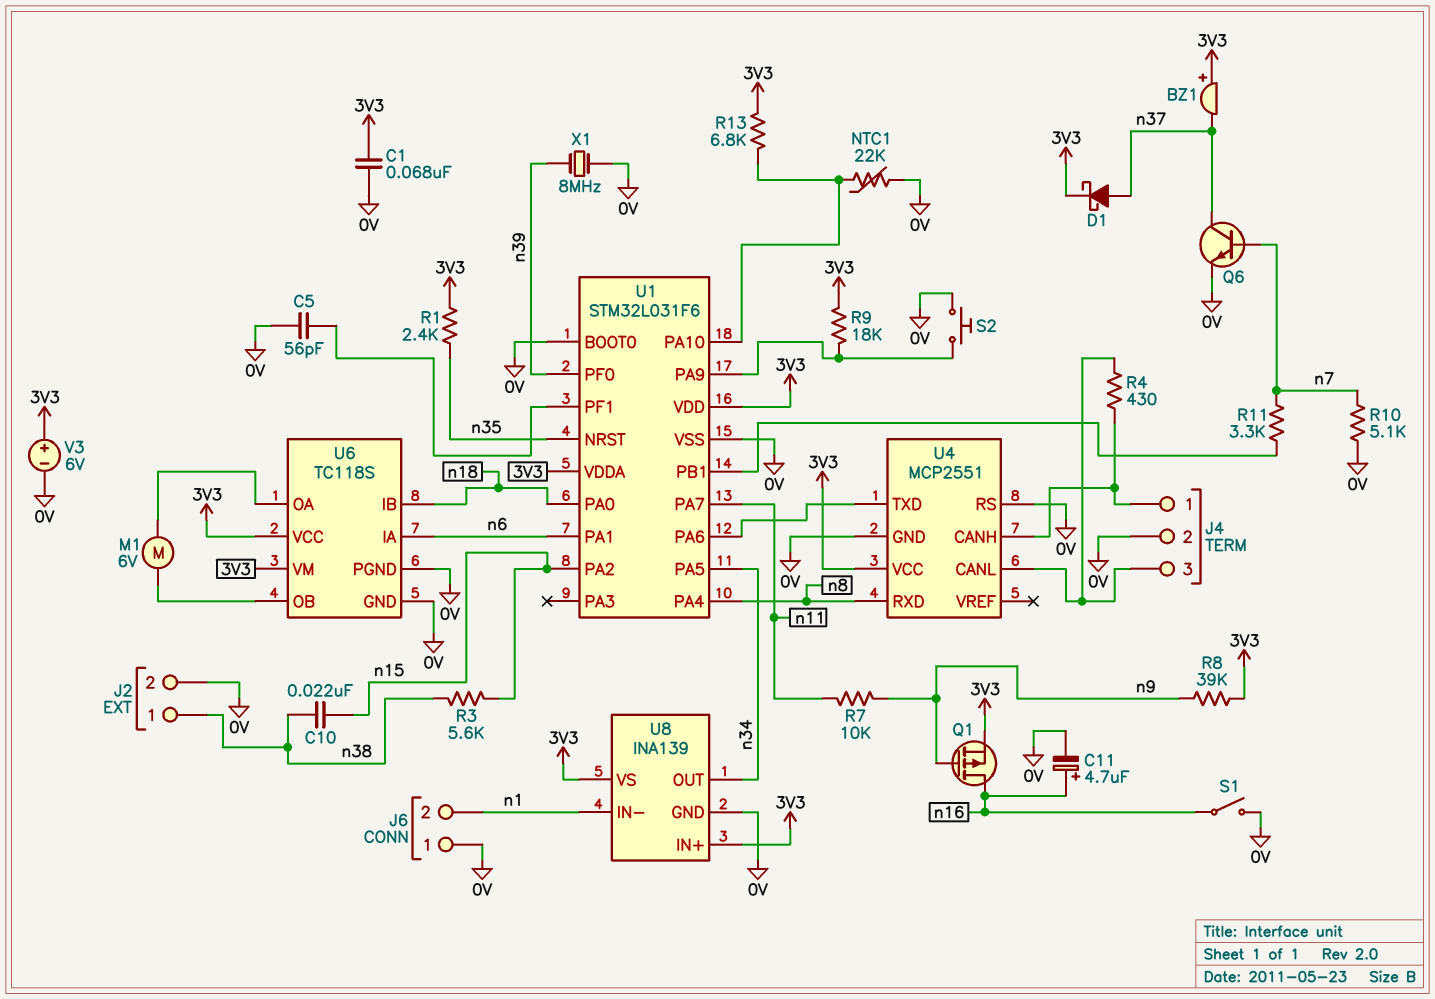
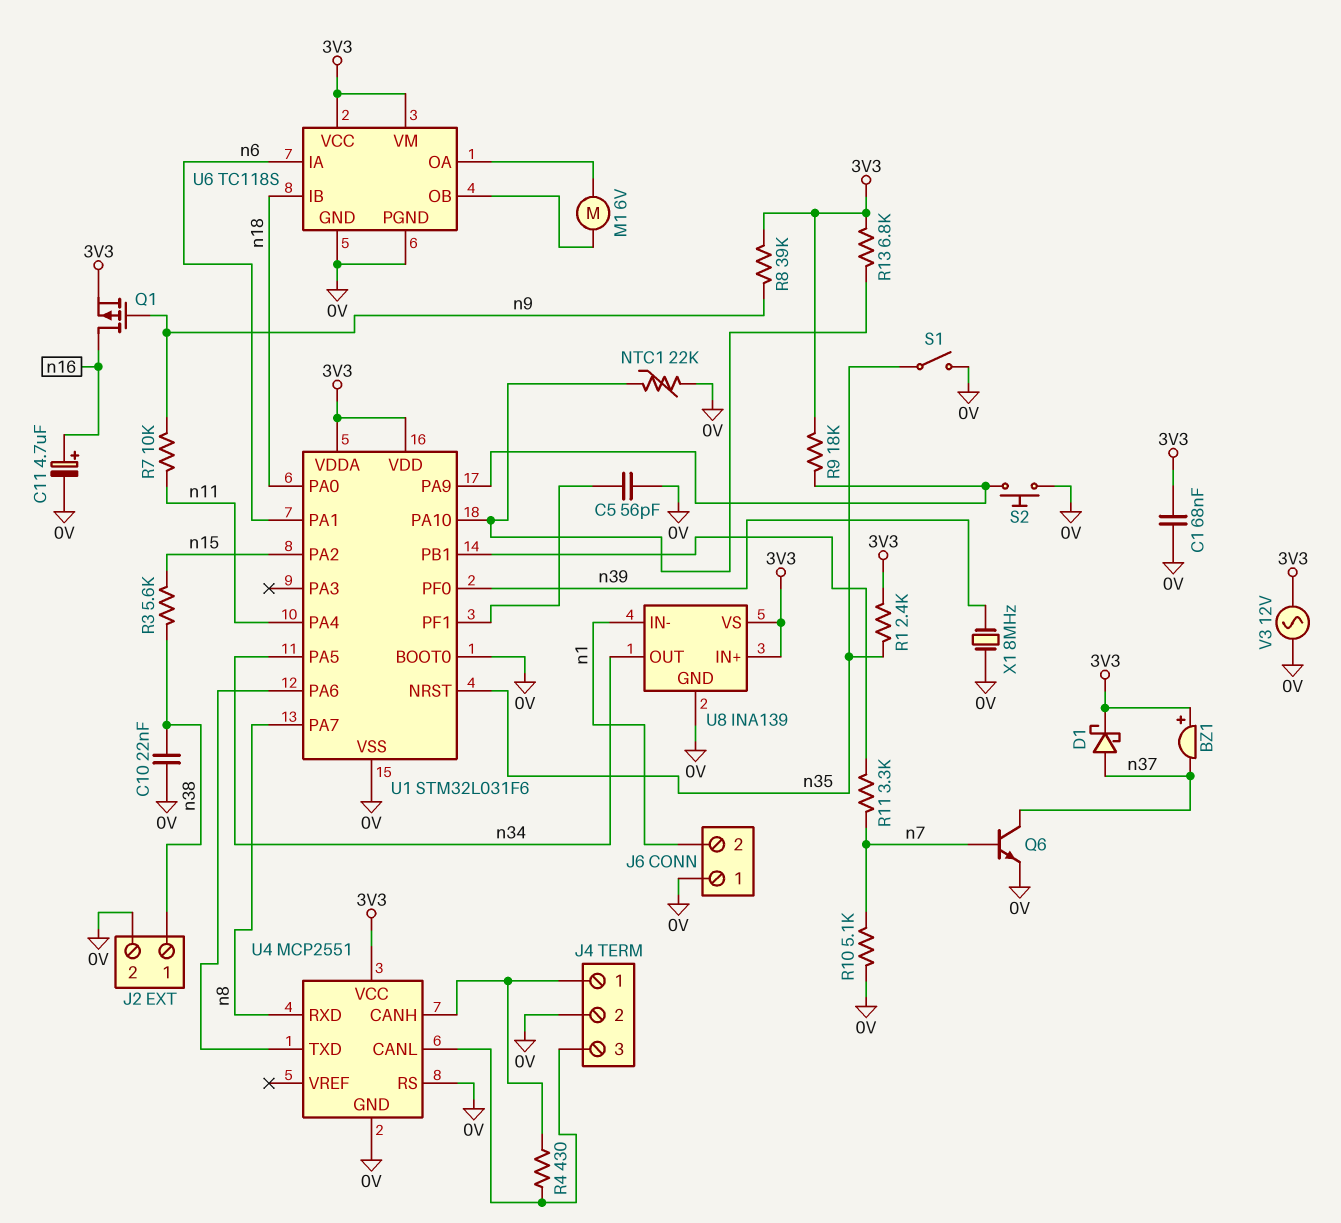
C10: 22nF (n15, n38) -> 22nF (0V, n38)
S1: switch (0V, n16) -> switch (0V, n35)
U1 pin PA4: n8 -> n11
U1 pin PA7: n11 -> n8
V3: 6V (plus 3V3, minus 0V) -> AC 12V (0V, 3V3)

